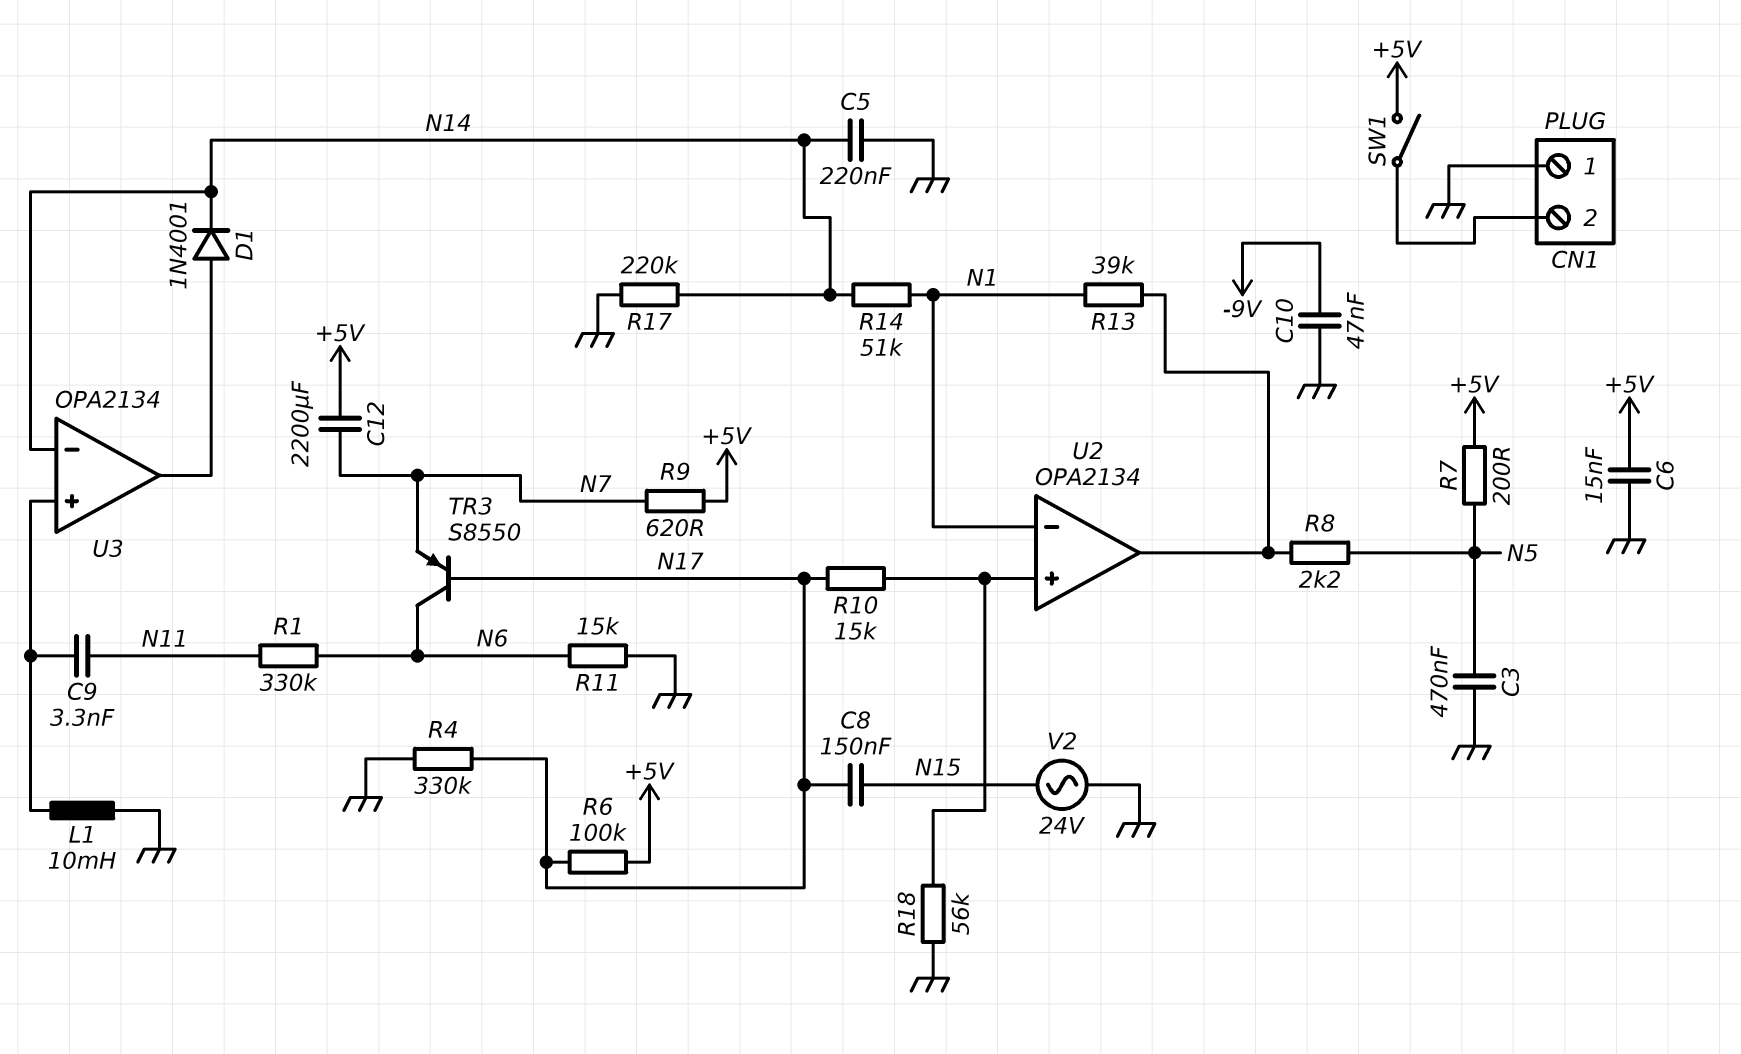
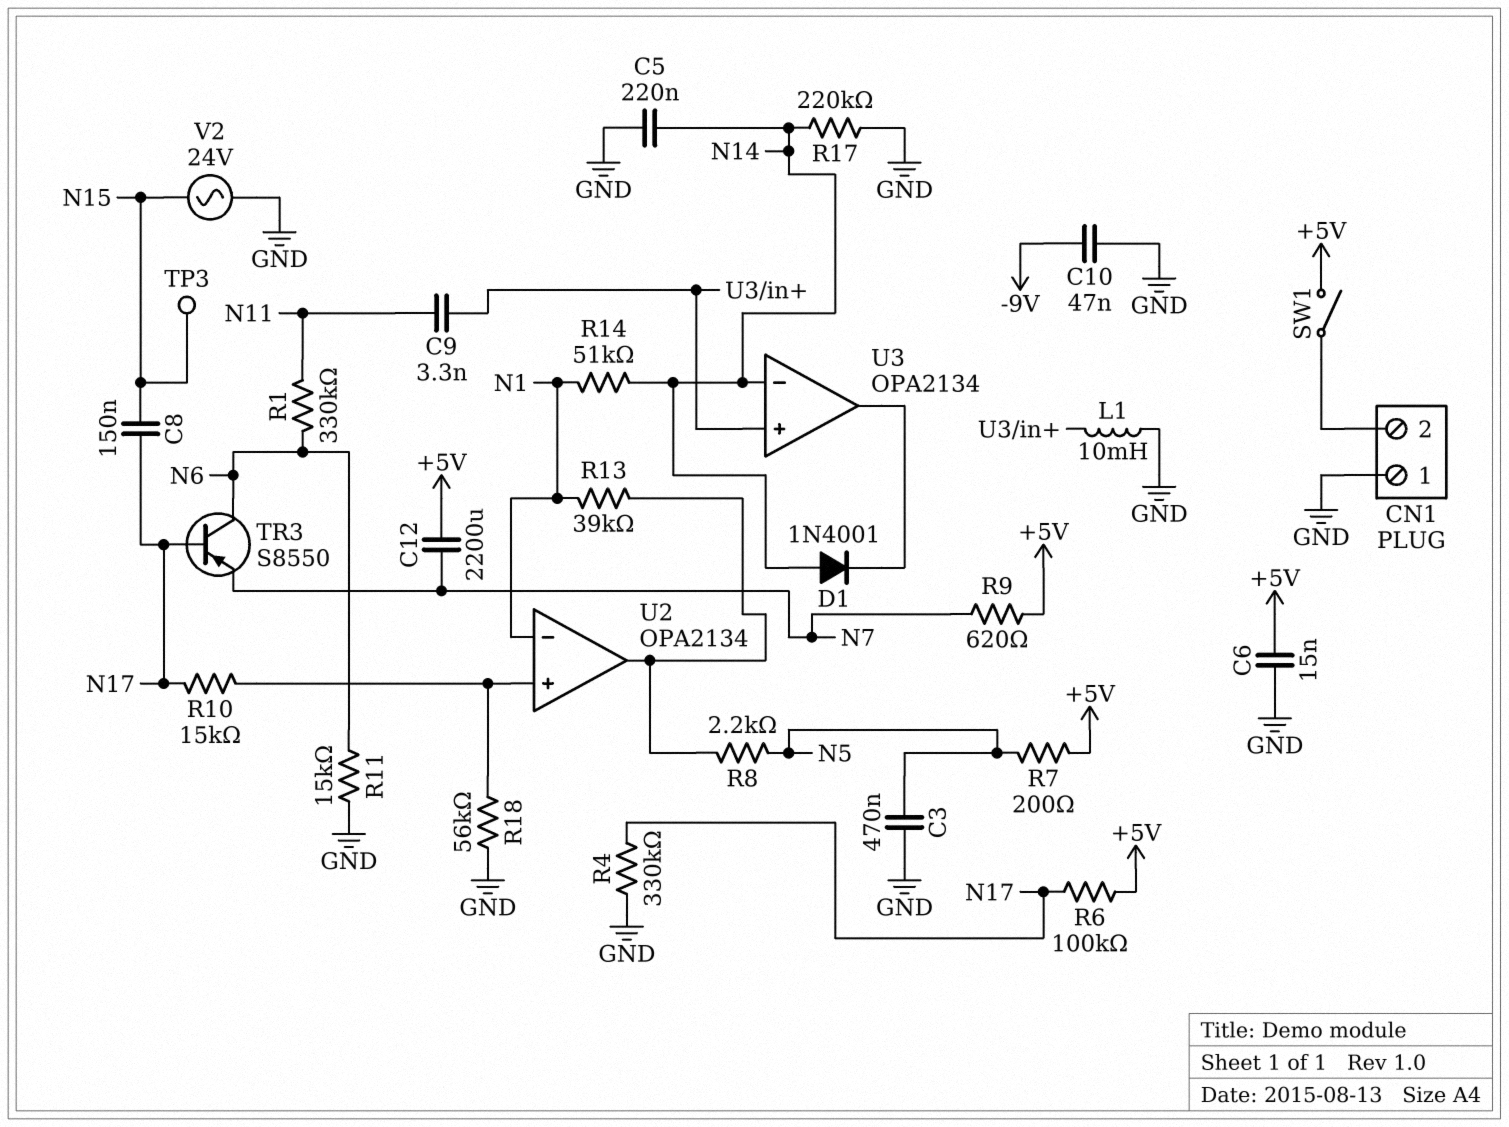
D1: diode 1N4001 (A U3/out, K N14) -> diode 1N4001 (A N14, K U3/out)
TP3: none -> test point (N15)

